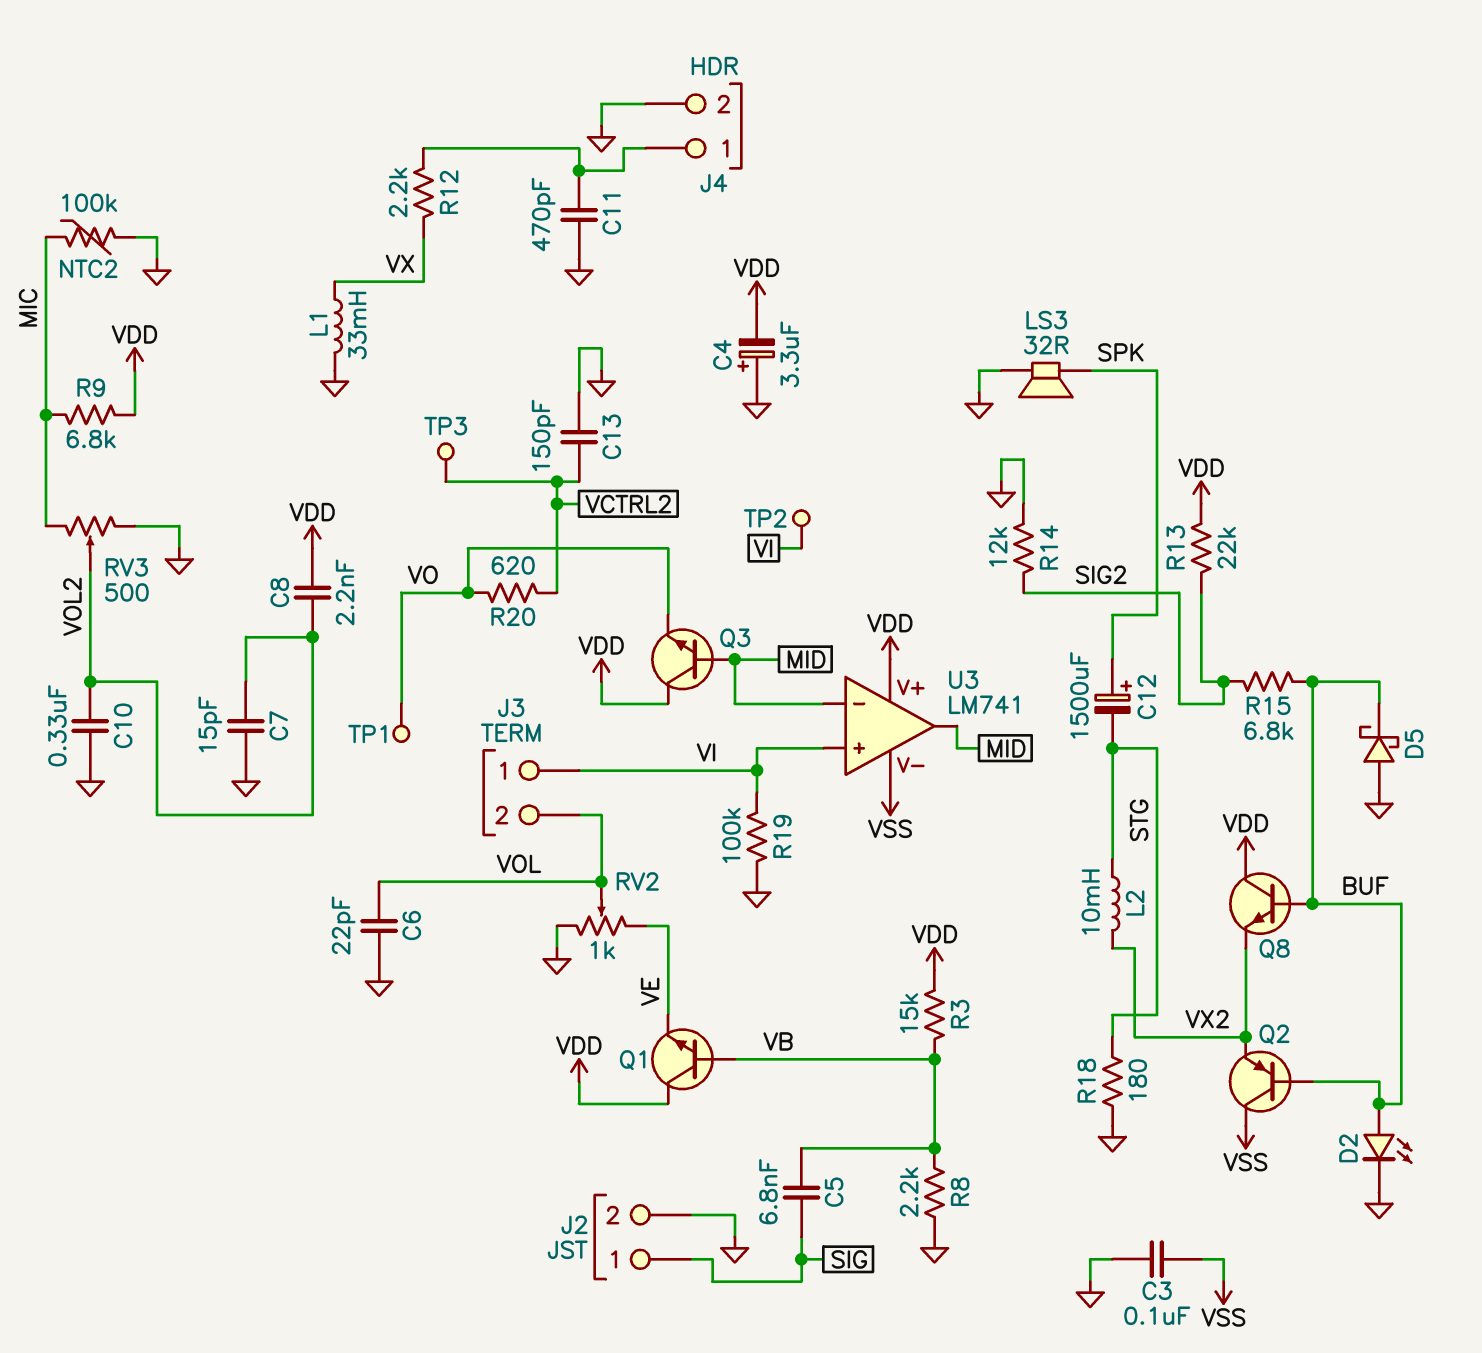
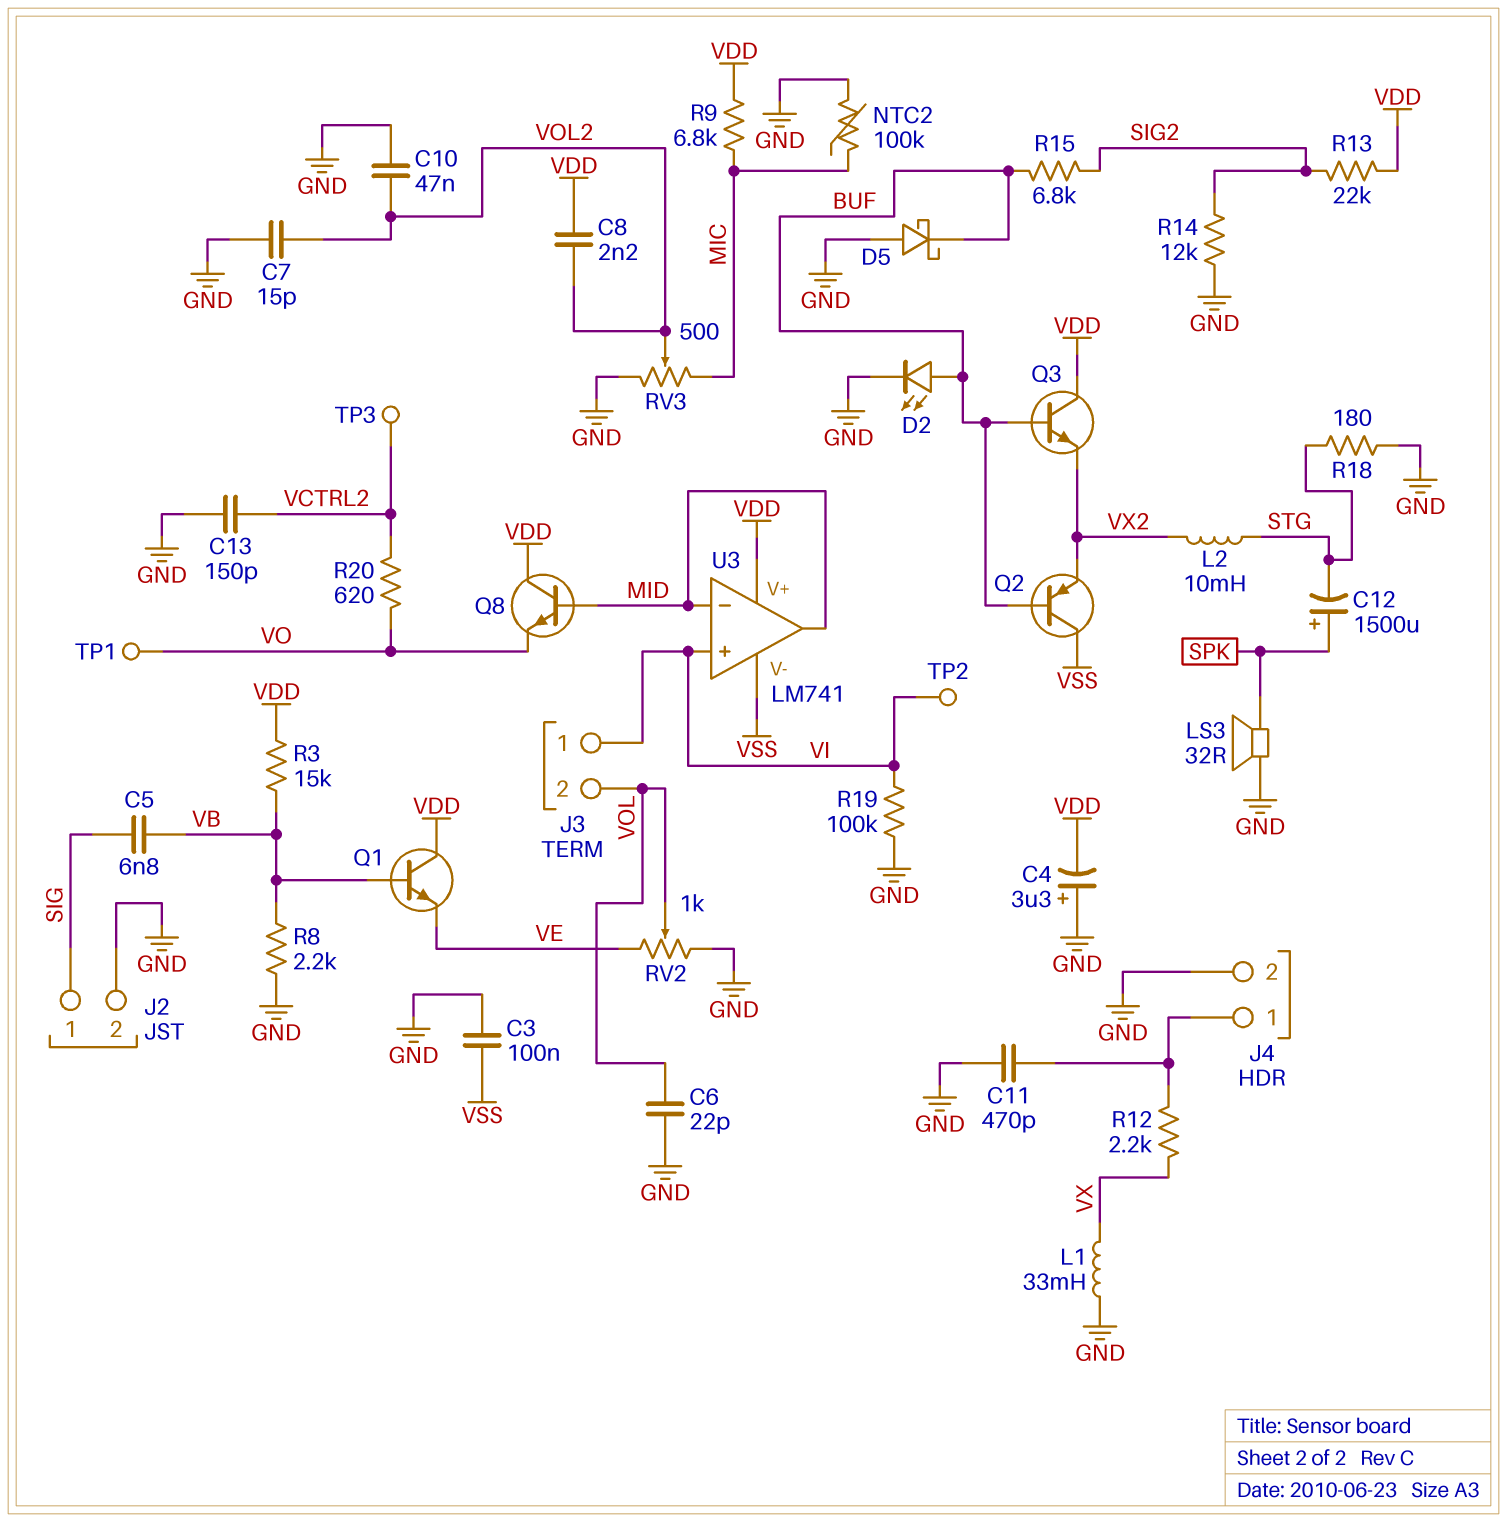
C10: 330nF (GND, VOL2) -> 47nF (GND, VOL2)
Q3: NPN (B MID, C VDD, E VO) -> NPN (B BUF, C VDD, E VX2)
Q8: NPN (B BUF, C VDD, E VX2) -> NPN (B MID, C VDD, E VO)

